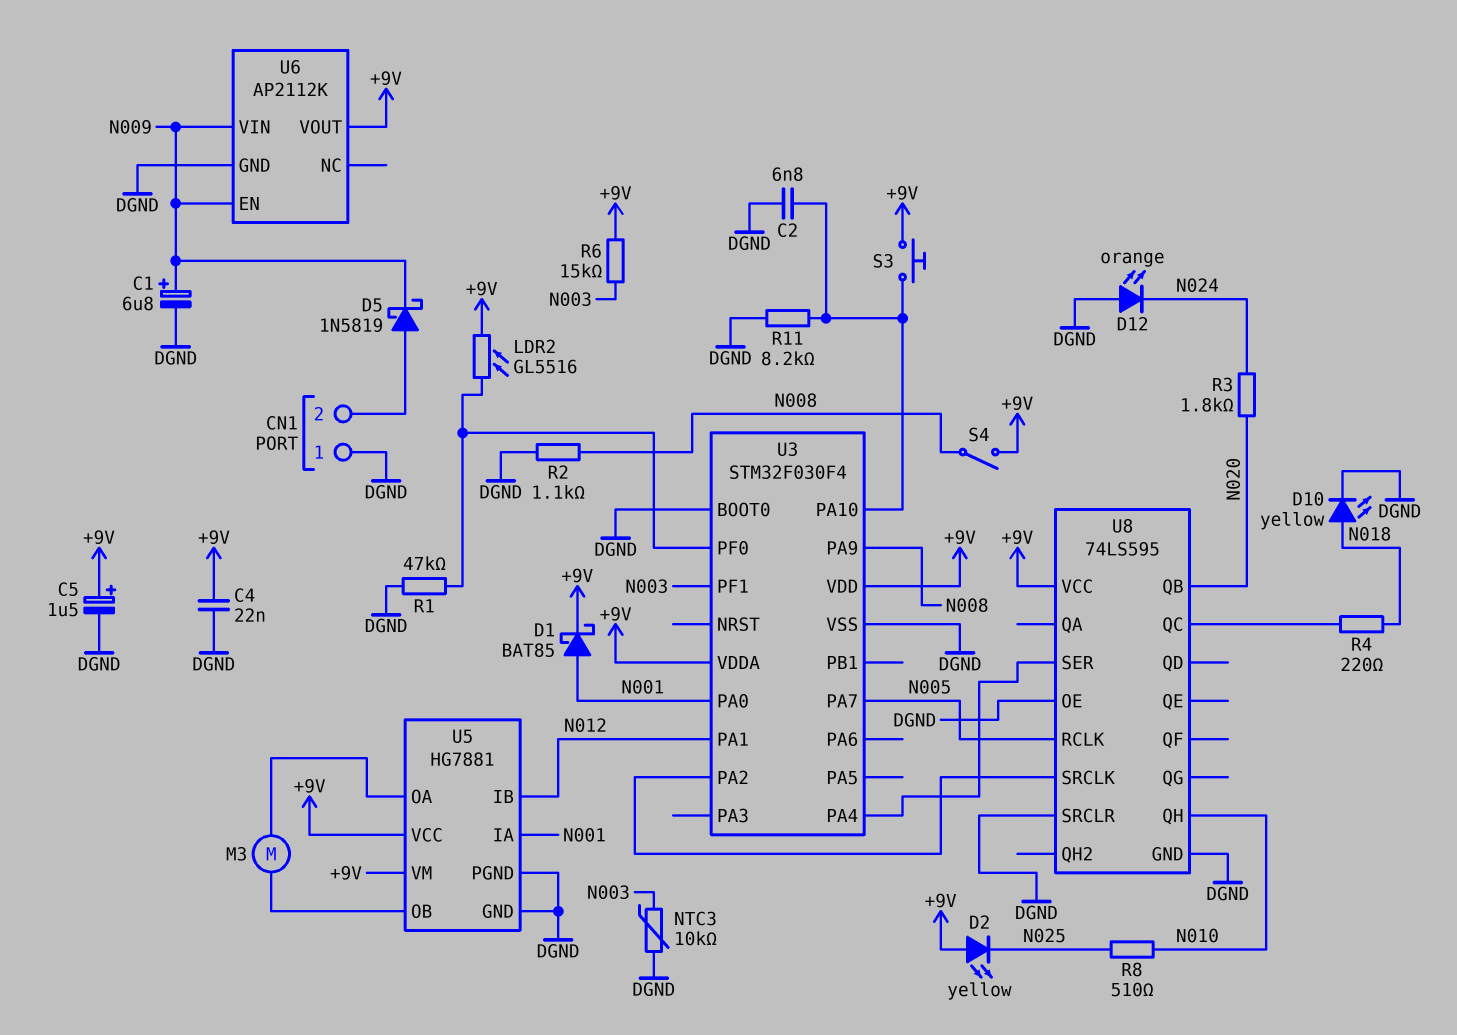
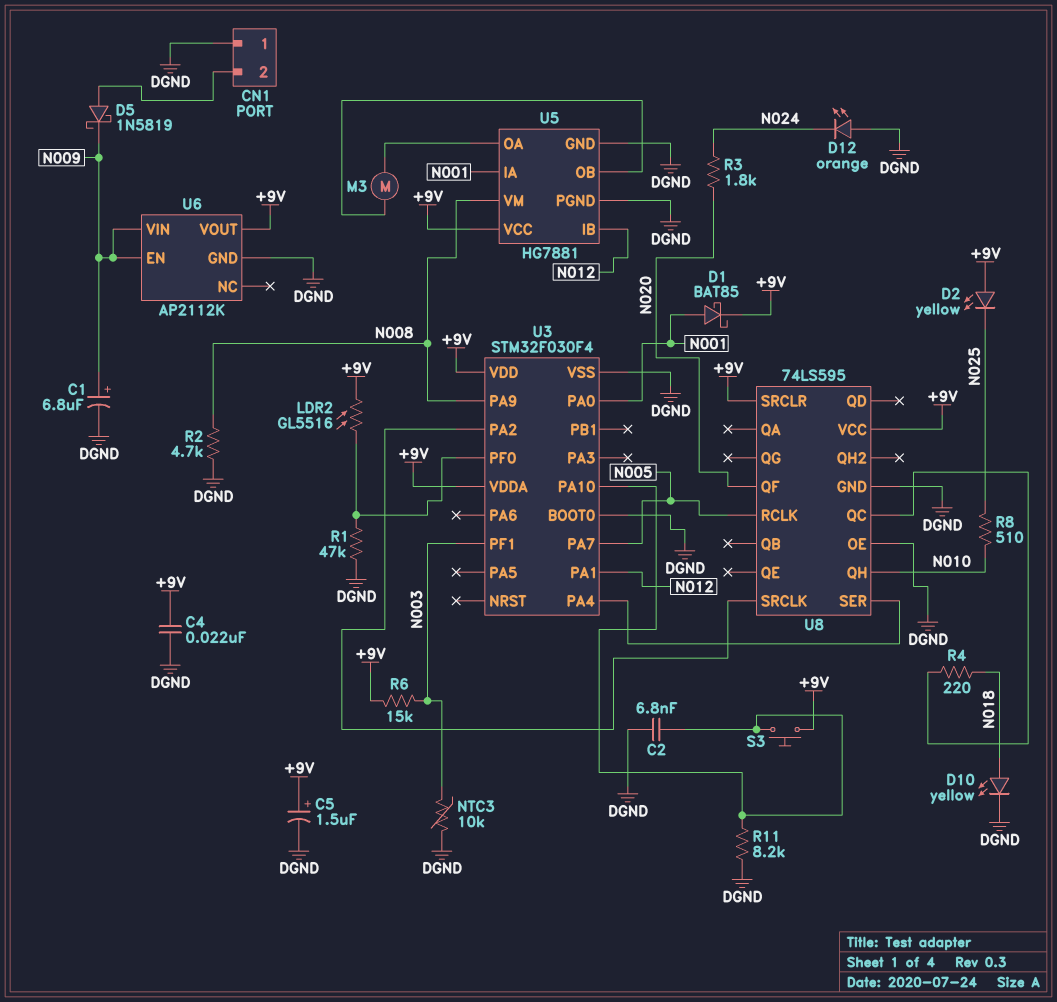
R2: 1.1k (DGND, N008) -> 4.7k (DGND, N008)
S4: switch (+9V, N008) -> none
U5 pin VM: +9V -> N008
U8 pin QB: N020 -> none
U8 pin QF: none -> N020
U8 pin SRCLR: DGND -> +9V

